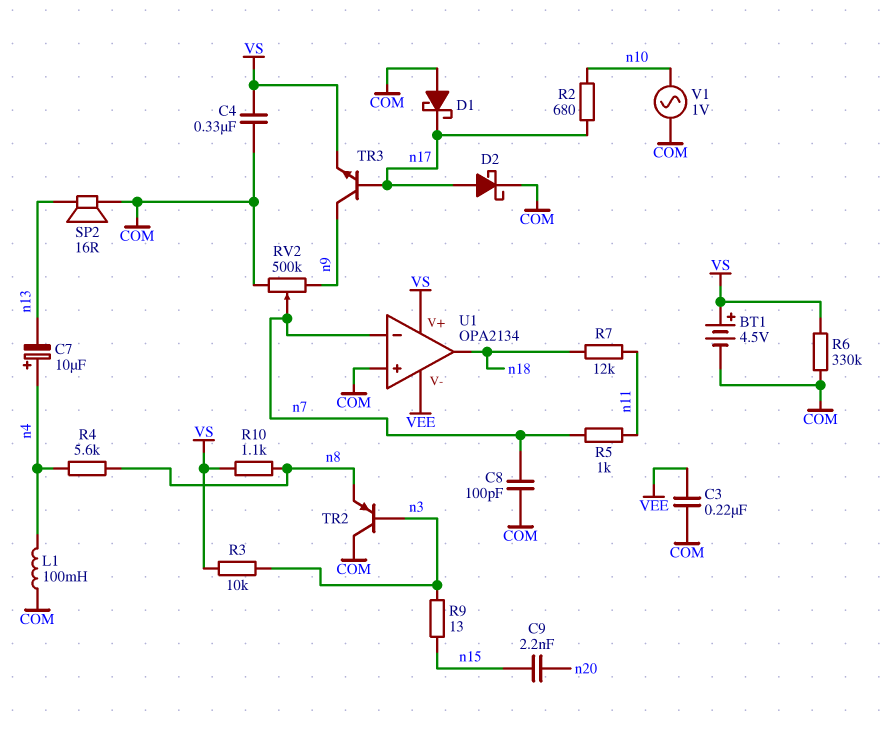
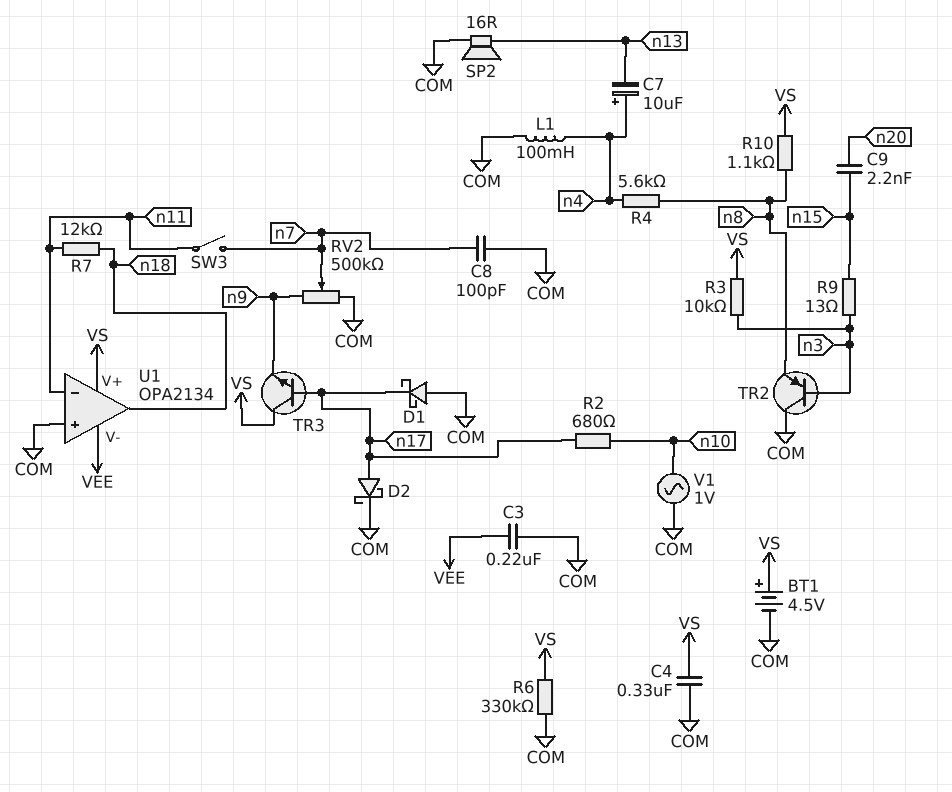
R5: 1k (n7, n11) -> none
SW3: none -> switch (n7, n11)
TR3: NPN (B n17, C n9, E VS) -> NPN (B n17, C VS, E n9)
U1 pin in-: n7 -> n11

